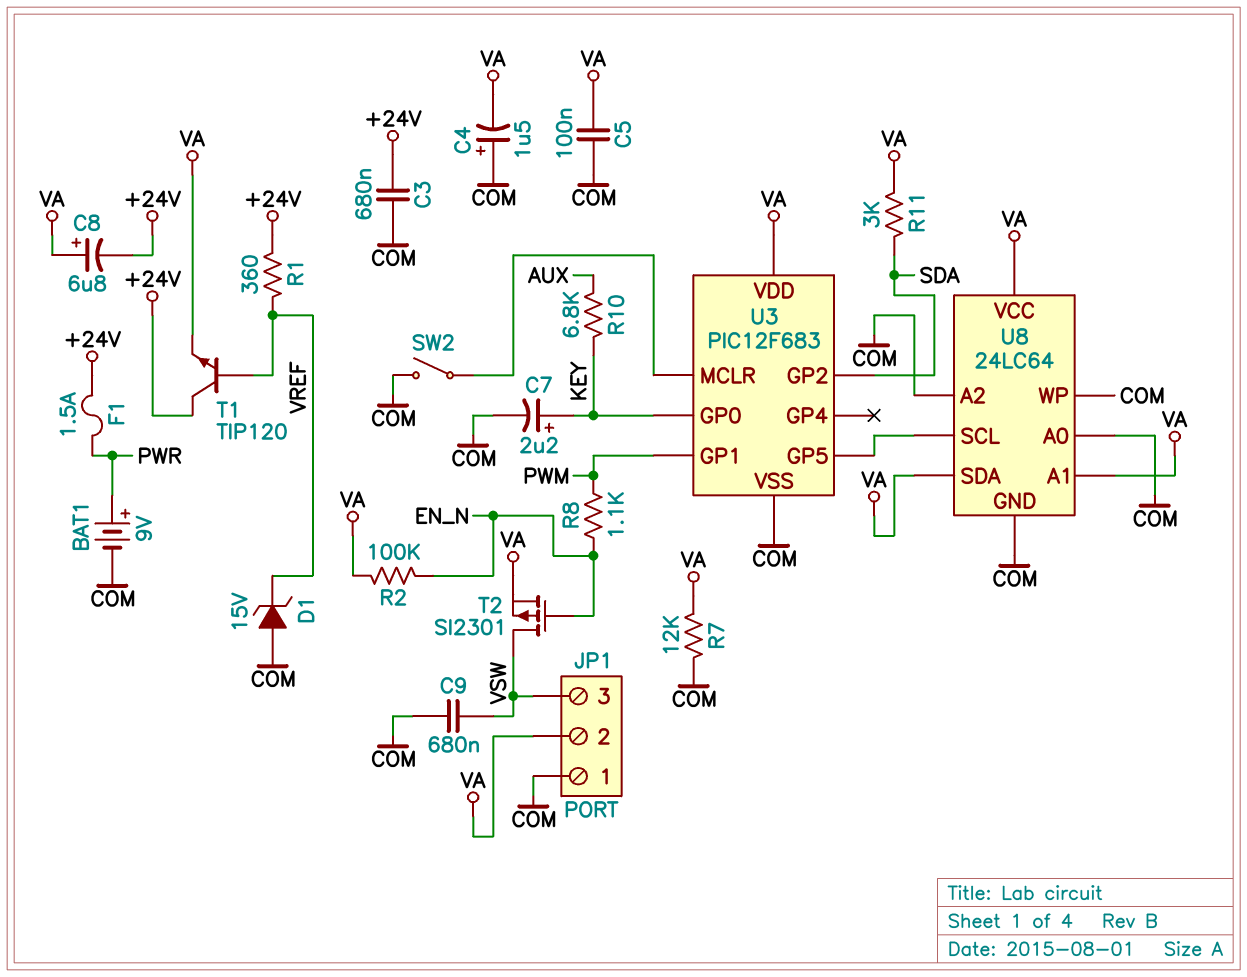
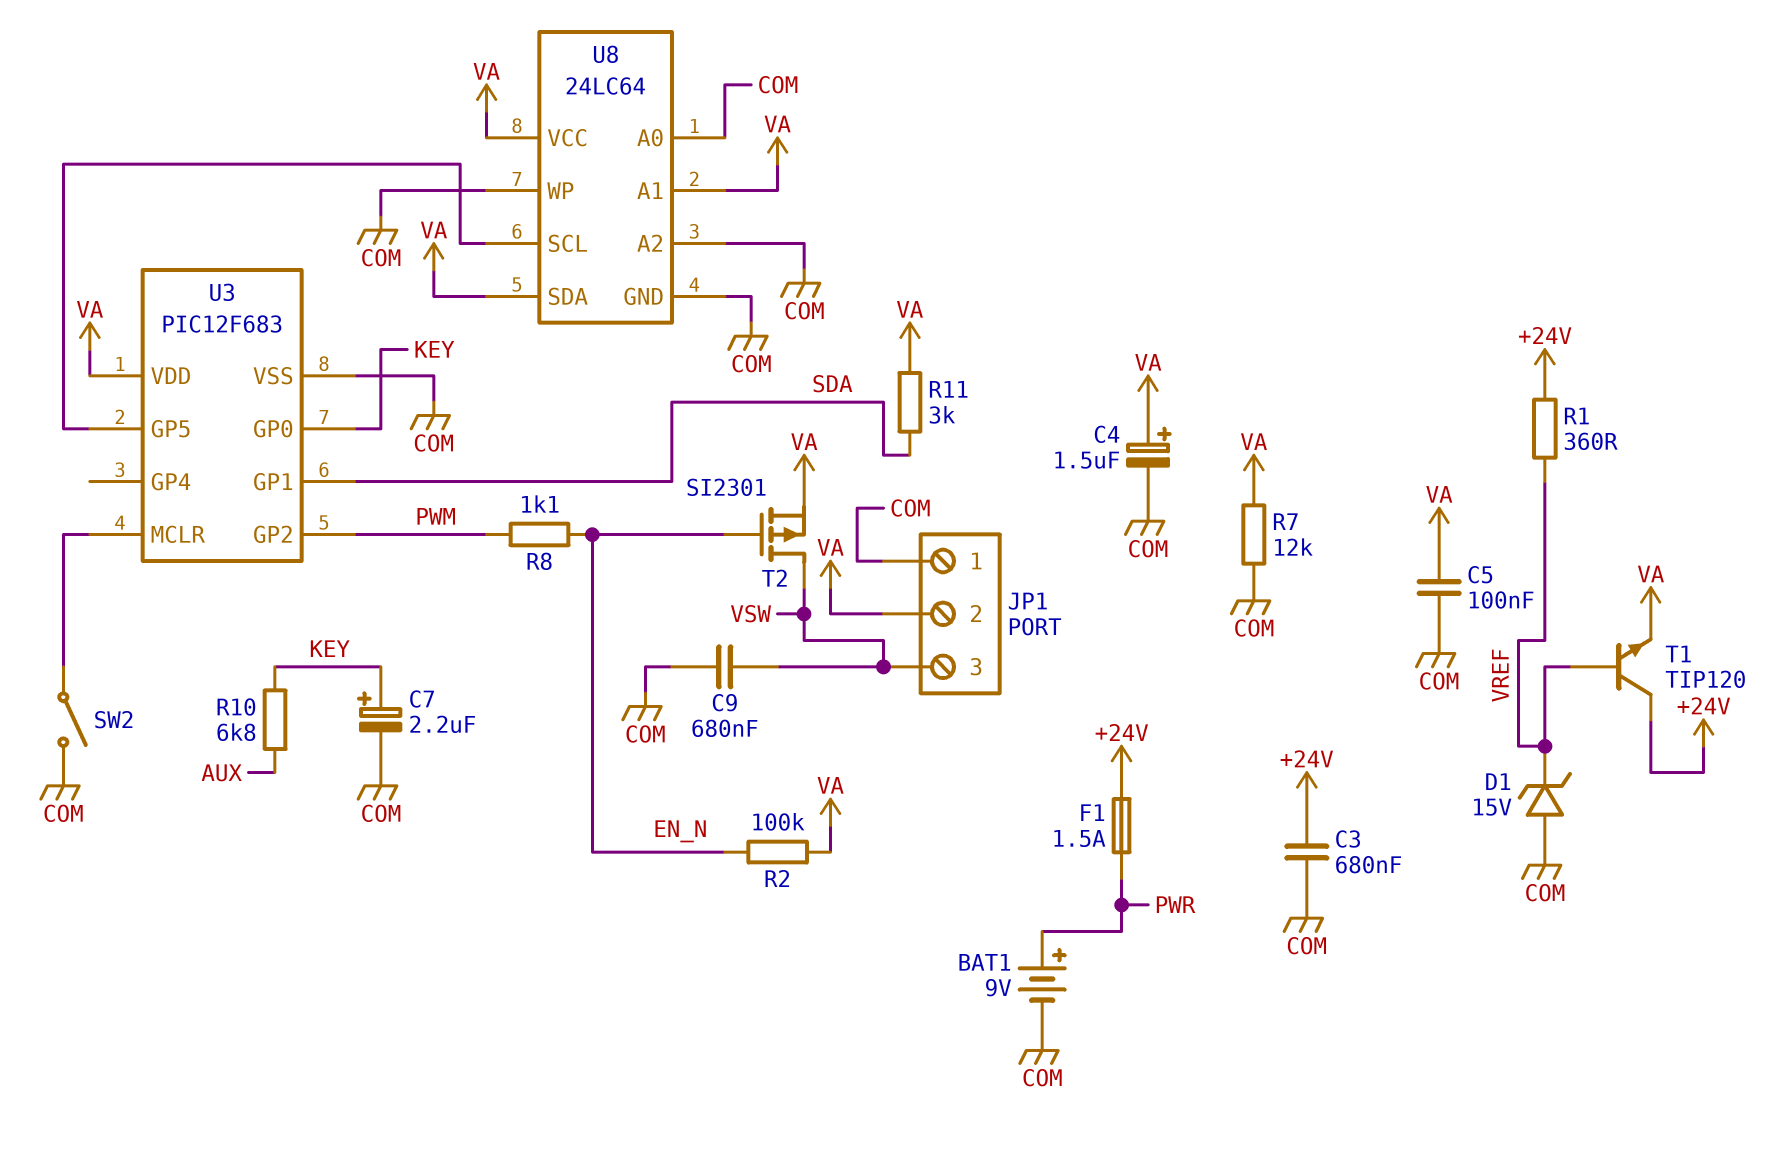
C4: 1.5uF (plus COM, minus VA) -> 1.5uF (plus VA, minus COM)
C8: 6.8uF (plus VA, minus +24V) -> none
U3 pin GP1: PWM -> SDA
U3 pin GP2: SDA -> PWM

